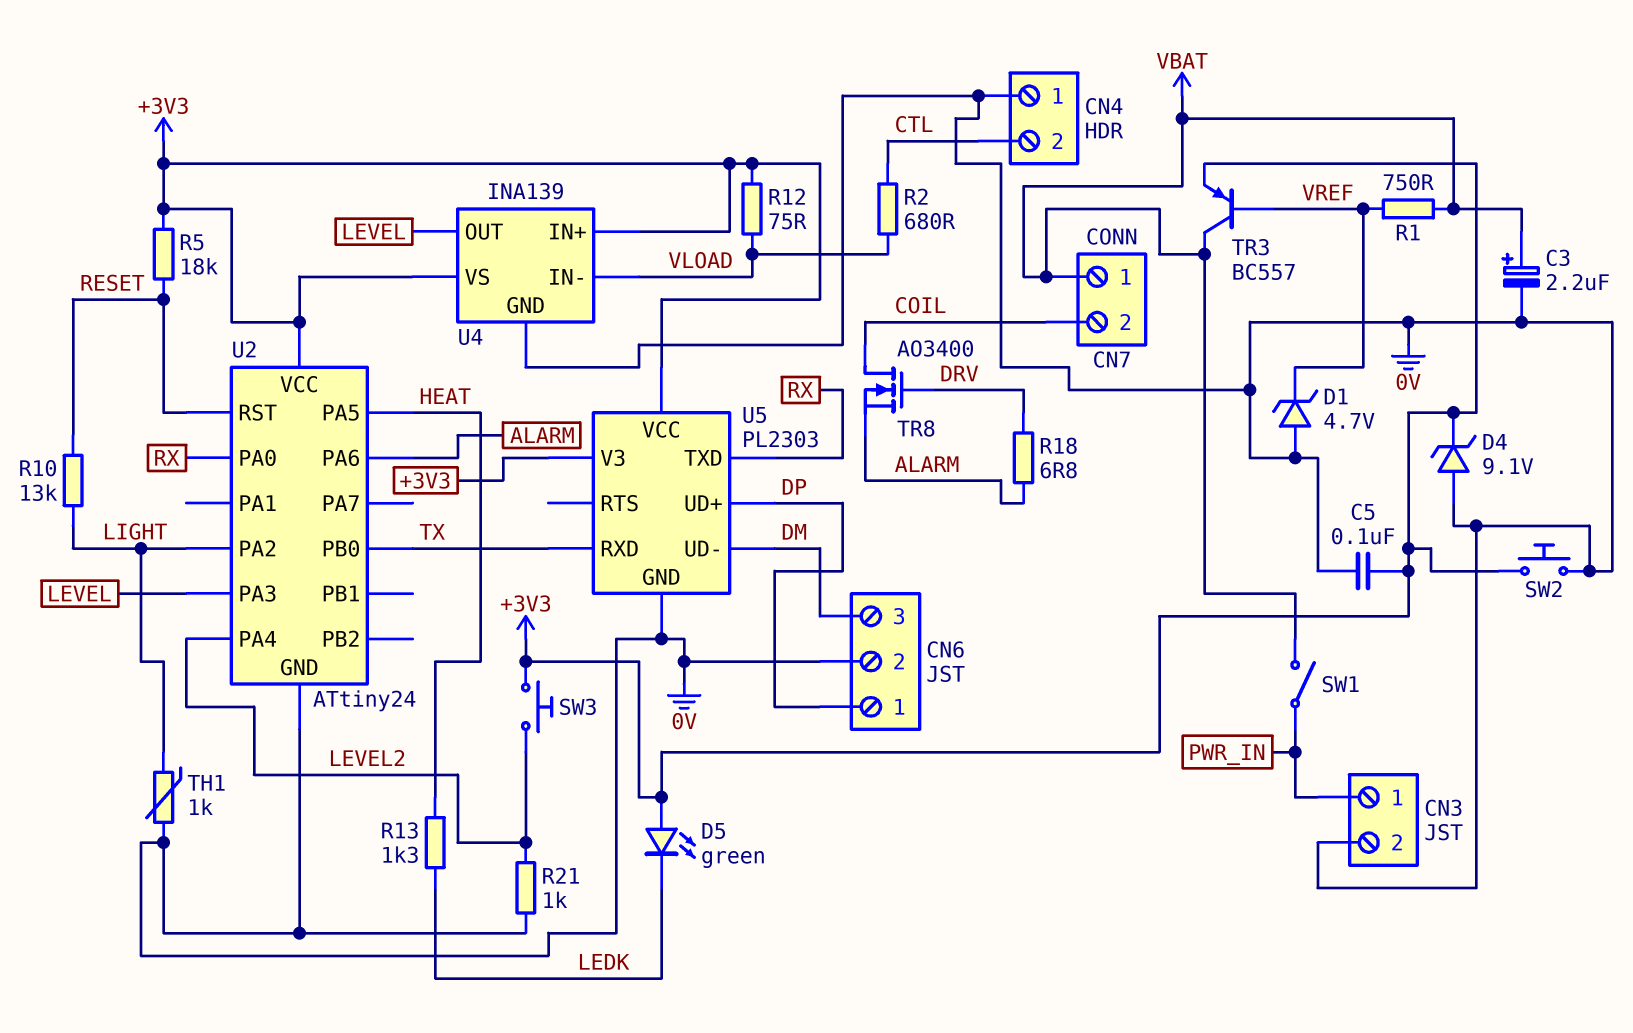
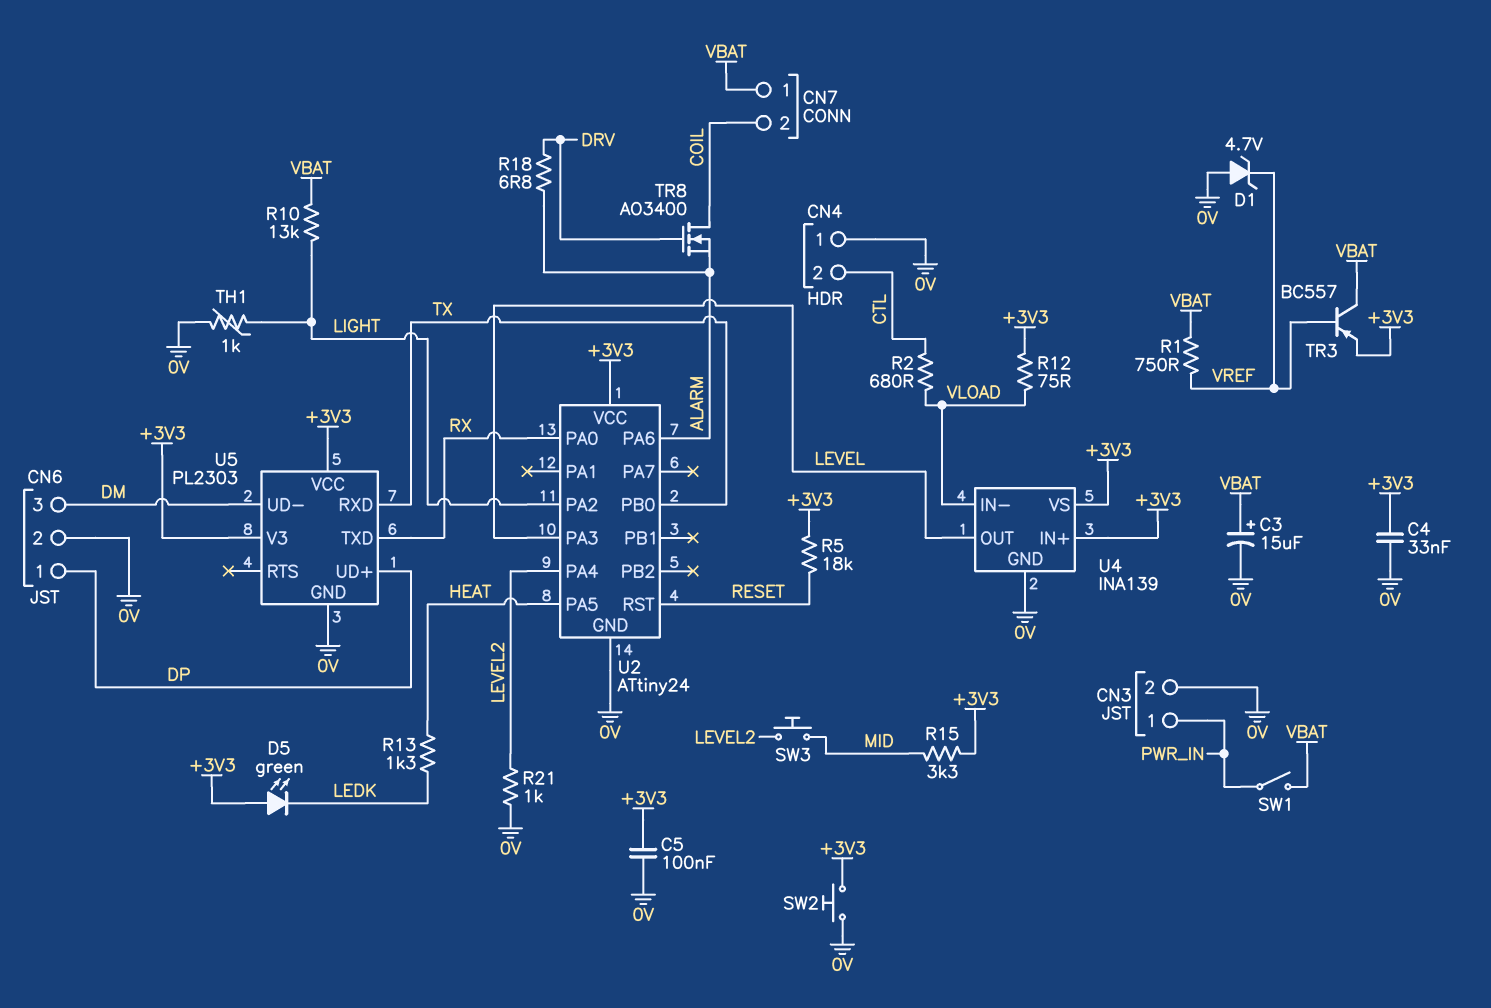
C3: 2.2uF (plus VBAT, minus 0V) -> 15uF (plus VBAT, minus 0V)
C4: none -> 33nF (+3V3, 0V)
D4: zener 9.1V (A 0V, K +3V3) -> none
R10: 13k (LIGHT, RESET) -> 13k (LIGHT, VBAT)
R15: none -> 3.3k (+3V3, MID)
SW3: button (+3V3, LEVEL2) -> button (LEVEL2, MID)

